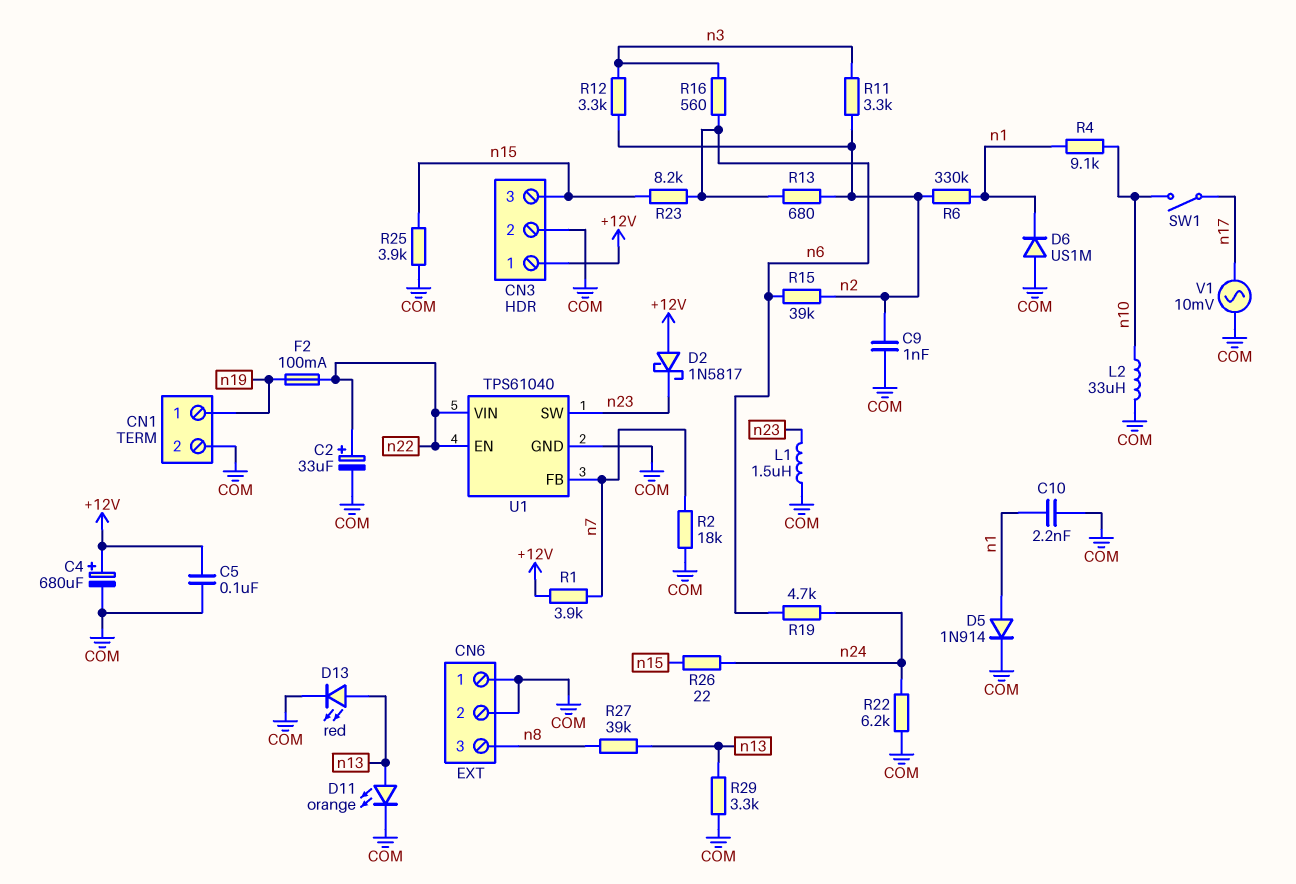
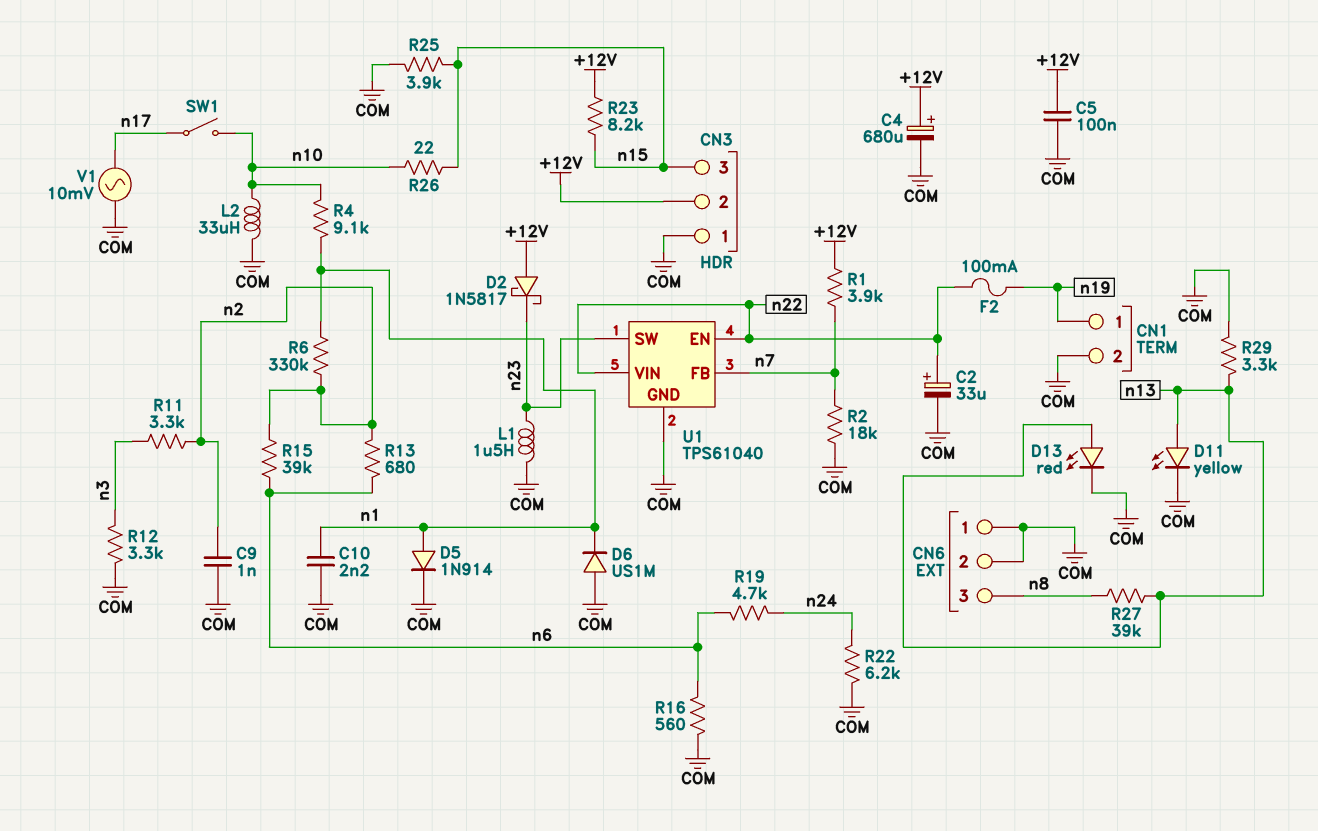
CN3 pin 1: +12V -> COM
CN3 pin 2: COM -> +12V
D11: LED orange (A n13, K COM) -> LED yellow (A n13, K COM)
R12: 3.3k (n2, n3) -> 3.3k (COM, n3)
R16: 560 (n3, n6) -> 560 (COM, n6)
R23: 8.2k (n6, n15) -> 8.2k (+12V, n15)
R26: 22 (n15, n24) -> 22 (n10, n15)

